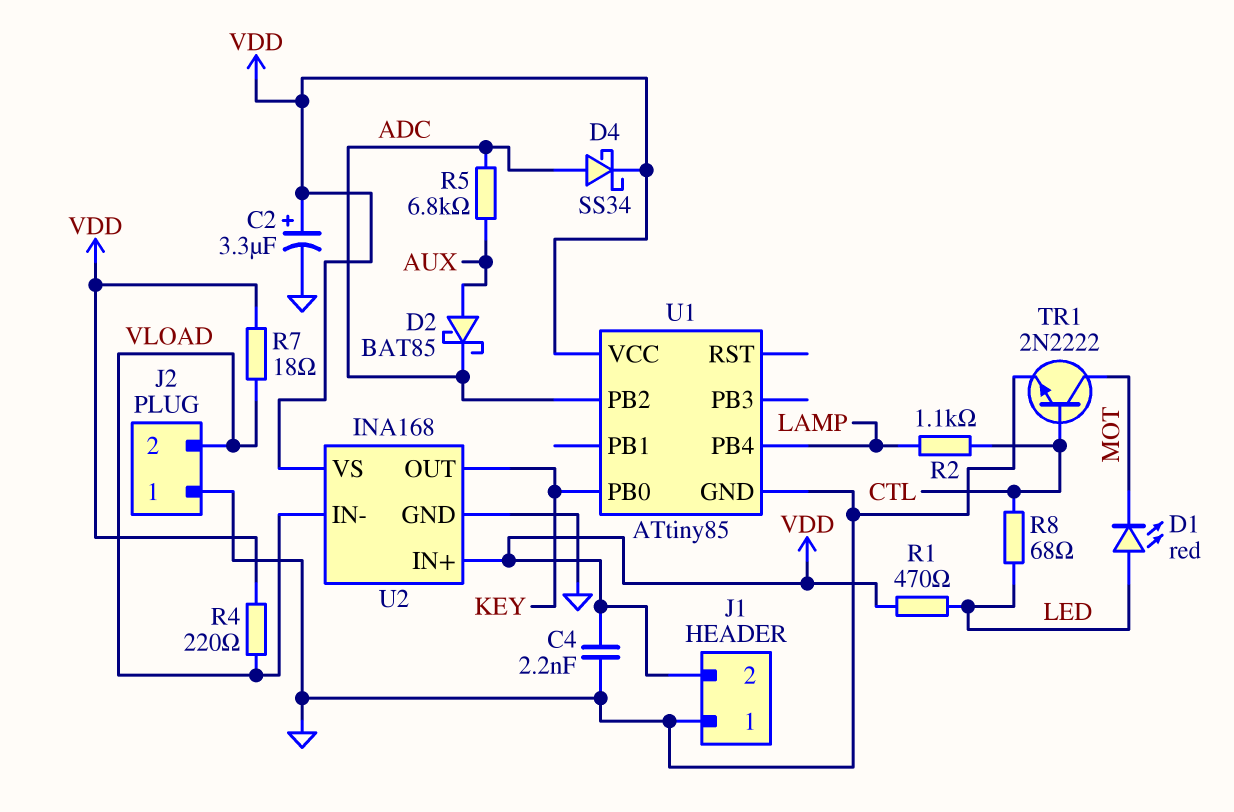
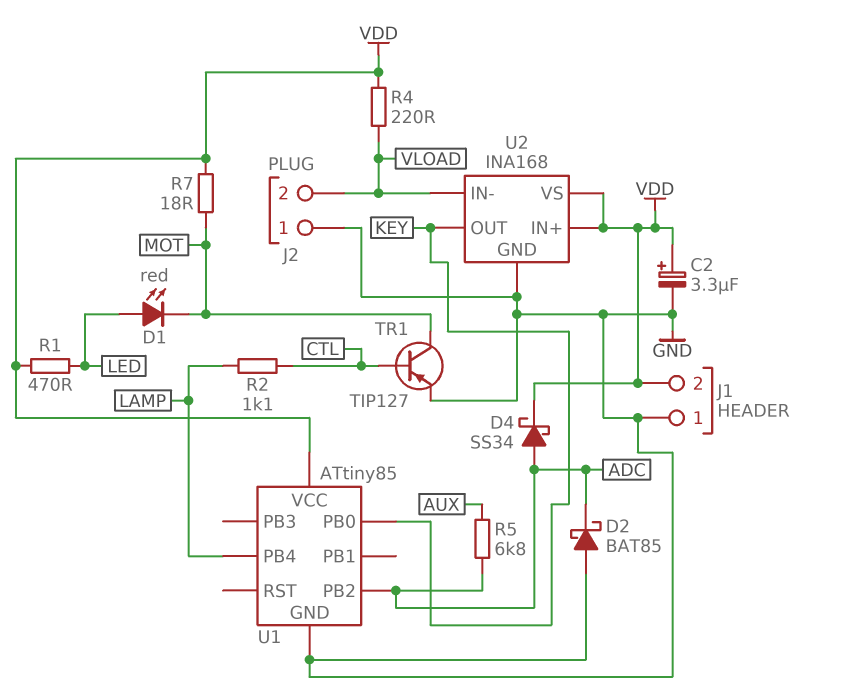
C4: 2.2nF (GND, VDD) -> none
D2: schottky BAT85 (A AUX, K ADC) -> schottky BAT85 (A GND, K ADC)
R7: 18 (VDD, VLOAD) -> 18 (MOT, VDD)
R8: 68 (CTL, LED) -> none
TR1: NPN 2N2222 (B CTL, C MOT, E GND) -> PNP TIP127 (B CTL, C MOT, E GND)

